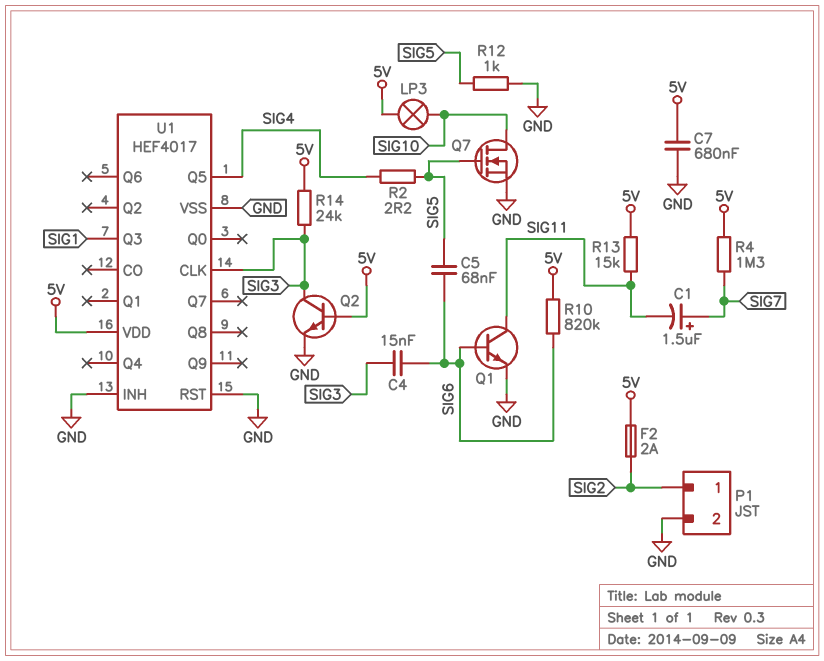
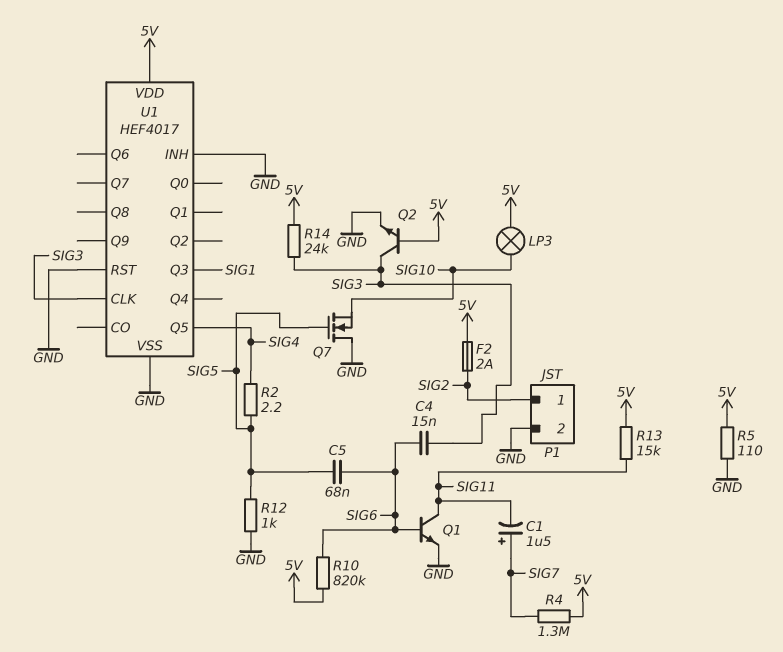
C7: 680nF (5V, GND) -> none
Q7: NMOS (G SIG5, D SIG10, S GND) -> NMOS (G SIG5, D GND, S SIG10)
R5: none -> 110 (5V, GND)

